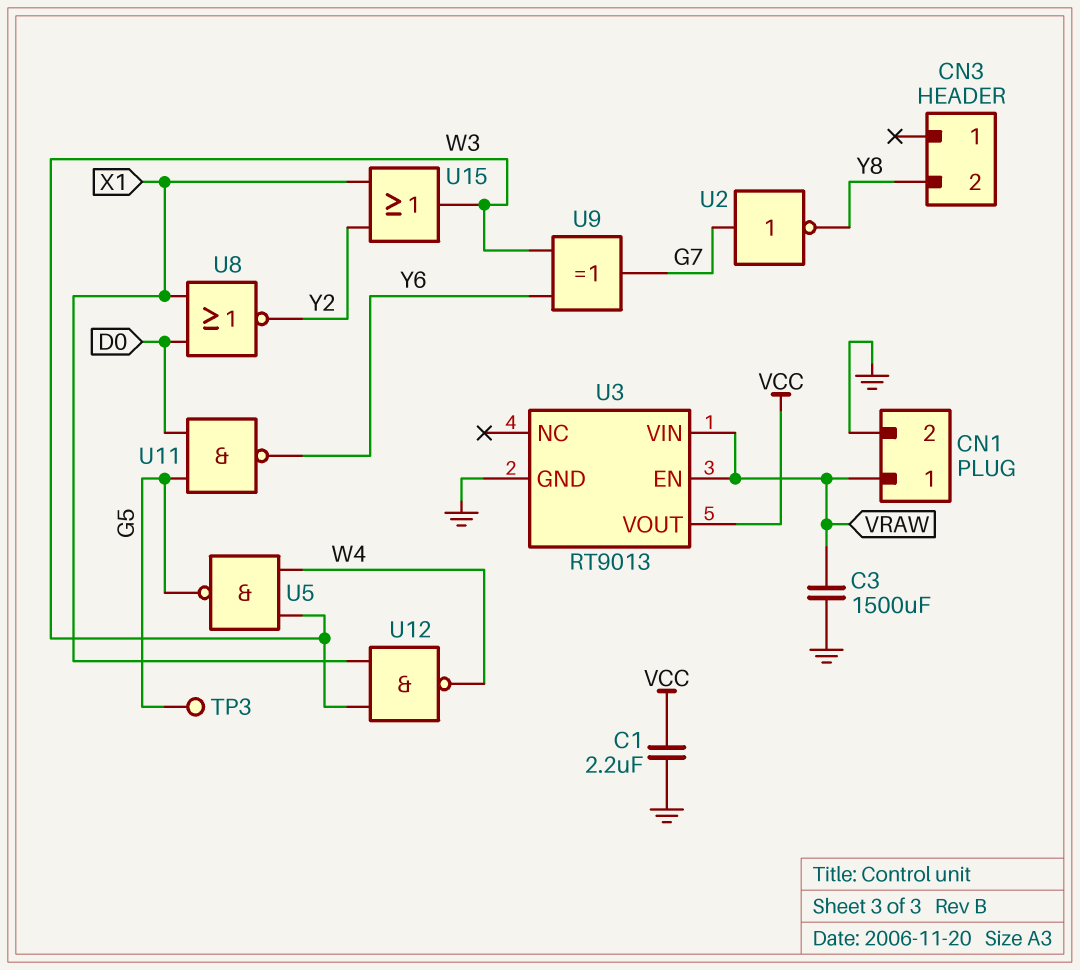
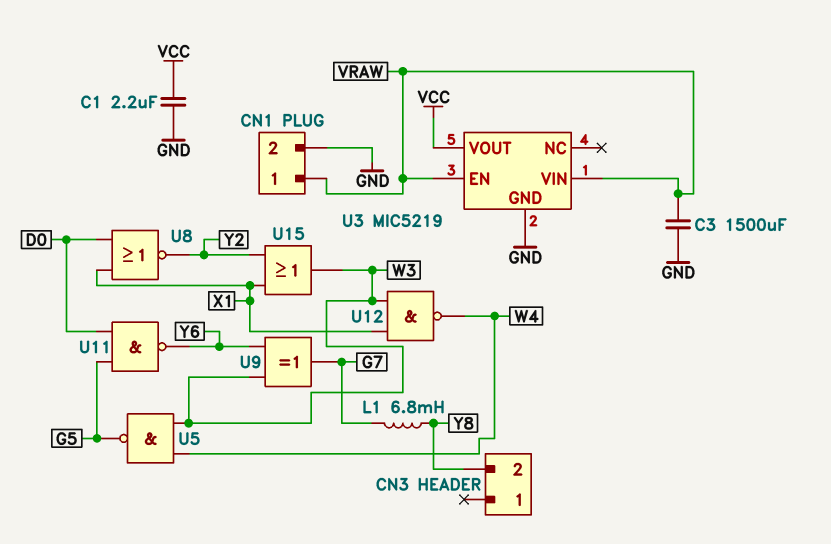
L1: none -> 6.8mH (G7, Y8)
TP3: test point (G5) -> none
U2: NOT (in G7, out Y8) -> none
U3: RT9013 -> MIC5219

